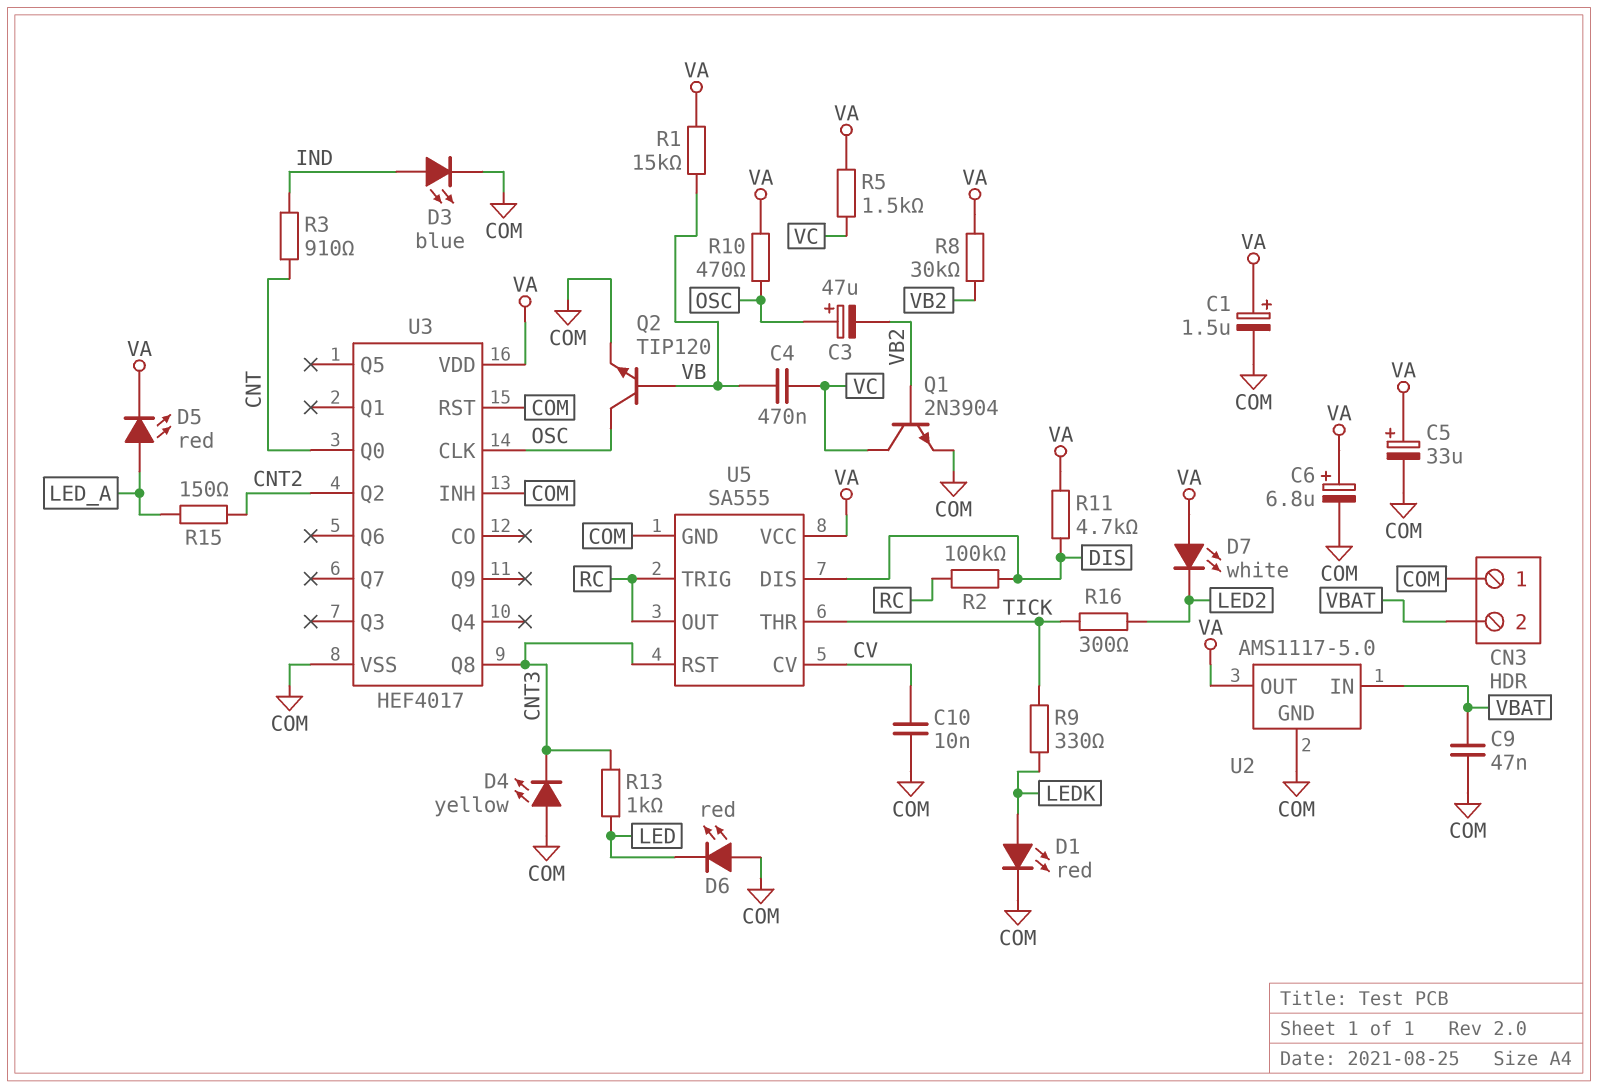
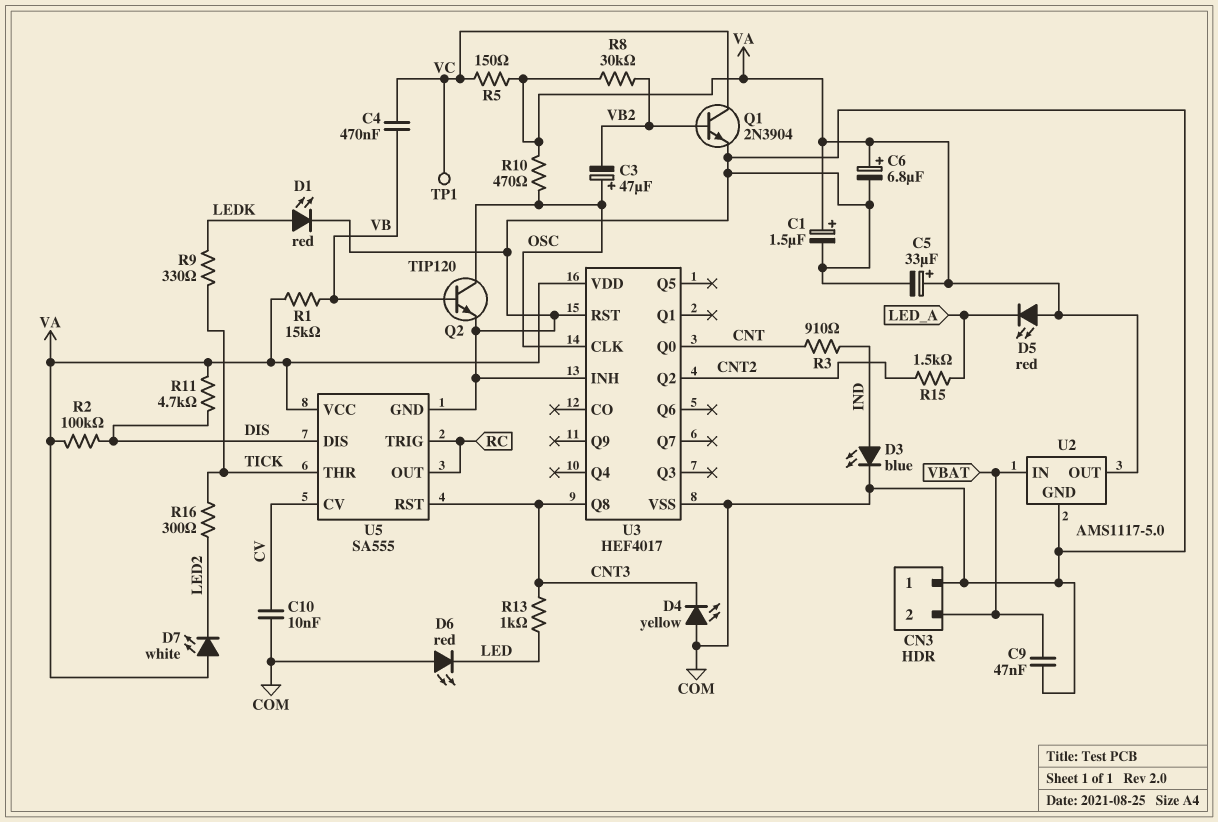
D5: LED red (A LED_A, K VA) -> LED red (A VA, K LED_A)
R2: 100k (DIS, RC) -> 100k (DIS, VA)
R5: 1.5k (VA, VC) -> 150 (VA, VC)
R15: 150 (CNT2, LED_A) -> 1.5k (CNT2, LED_A)
TP1: none -> test point (VC)

